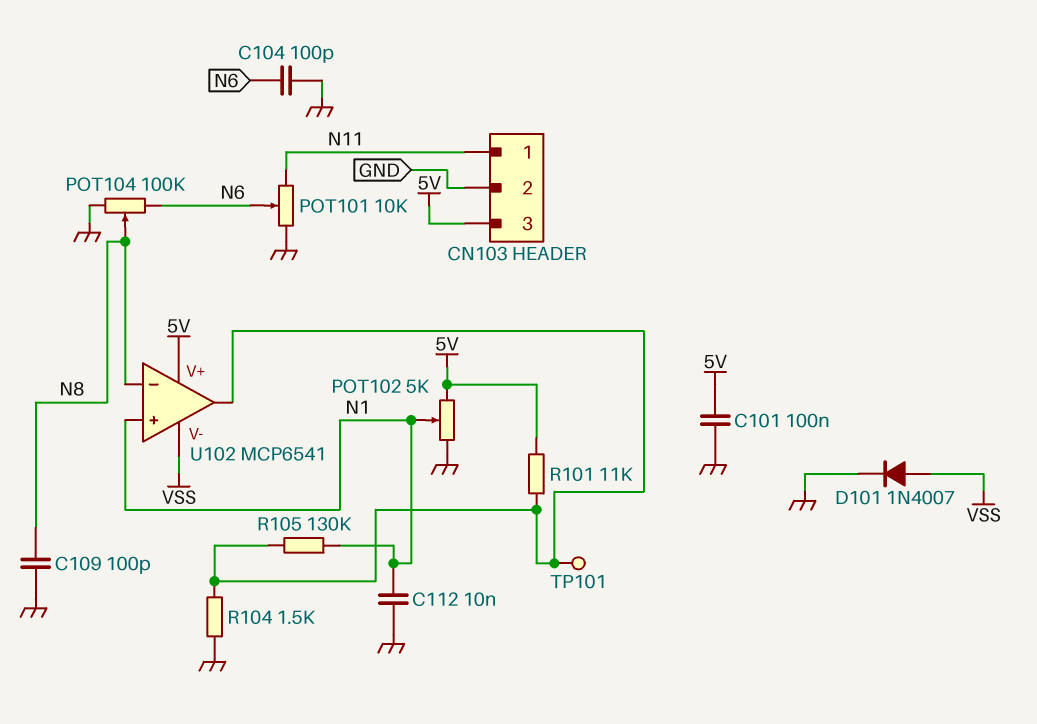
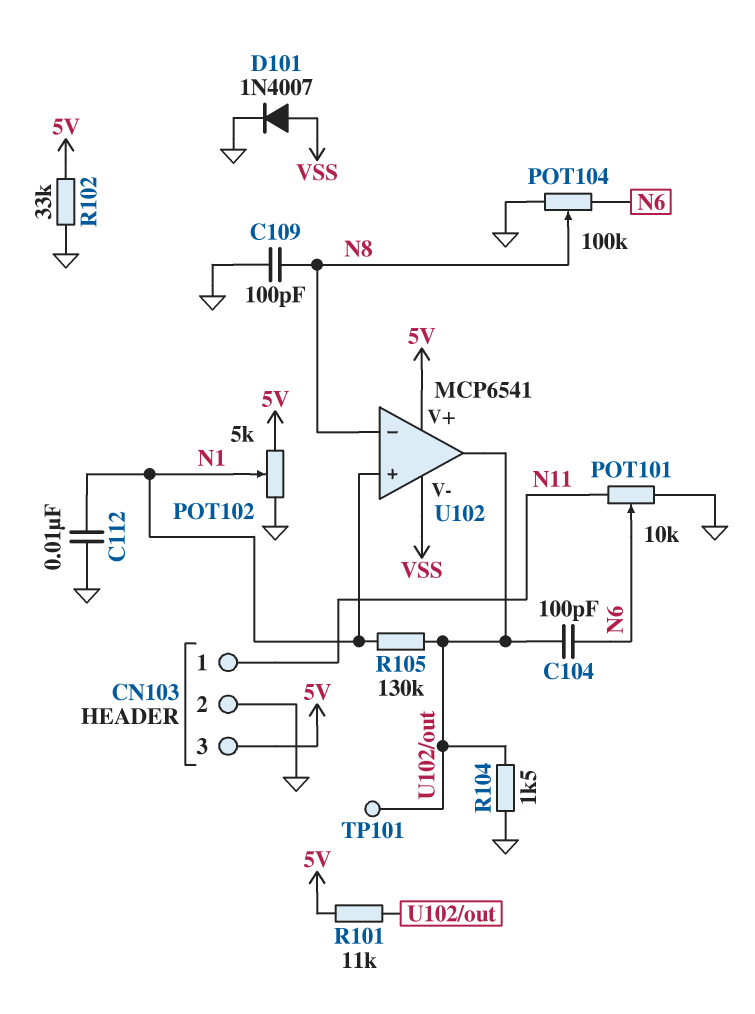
C101: 100nF (5V, GND) -> none
C104: 100pF (GND, N6) -> 100pF (N6, U102/out)
R102: none -> 33k (5V, GND)

